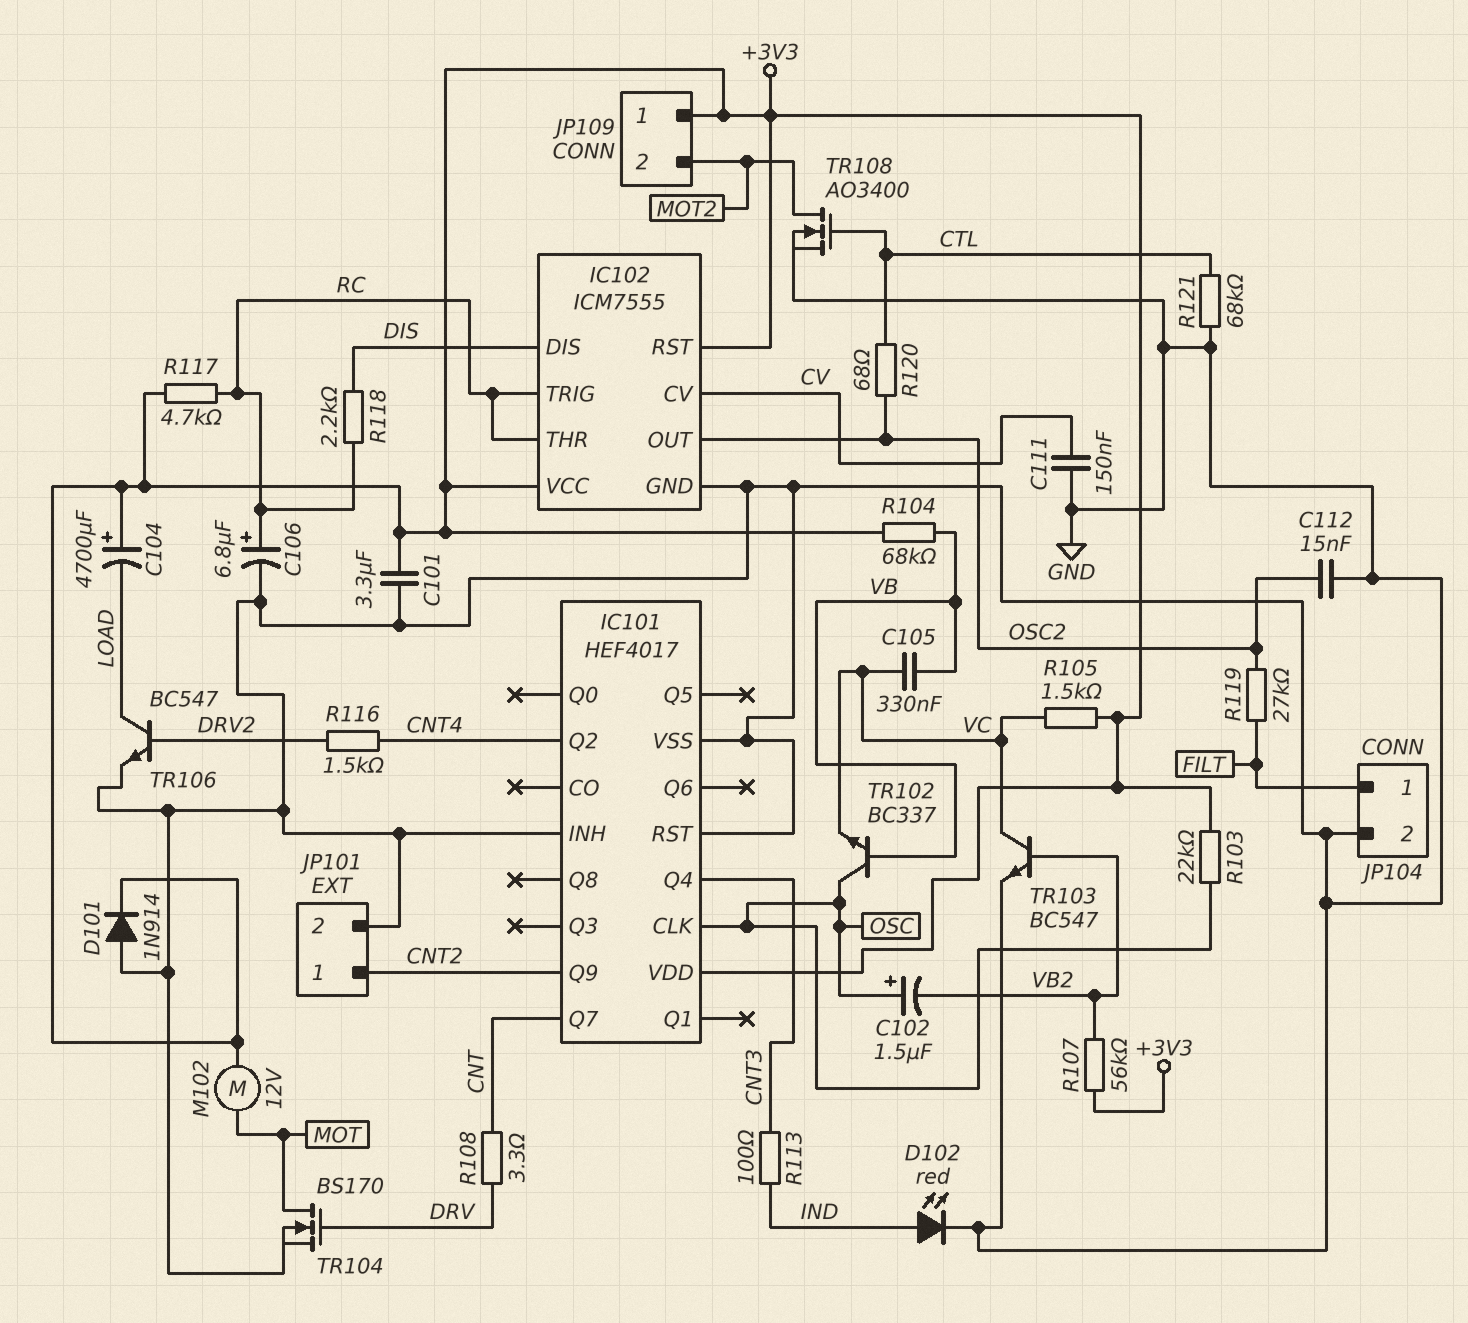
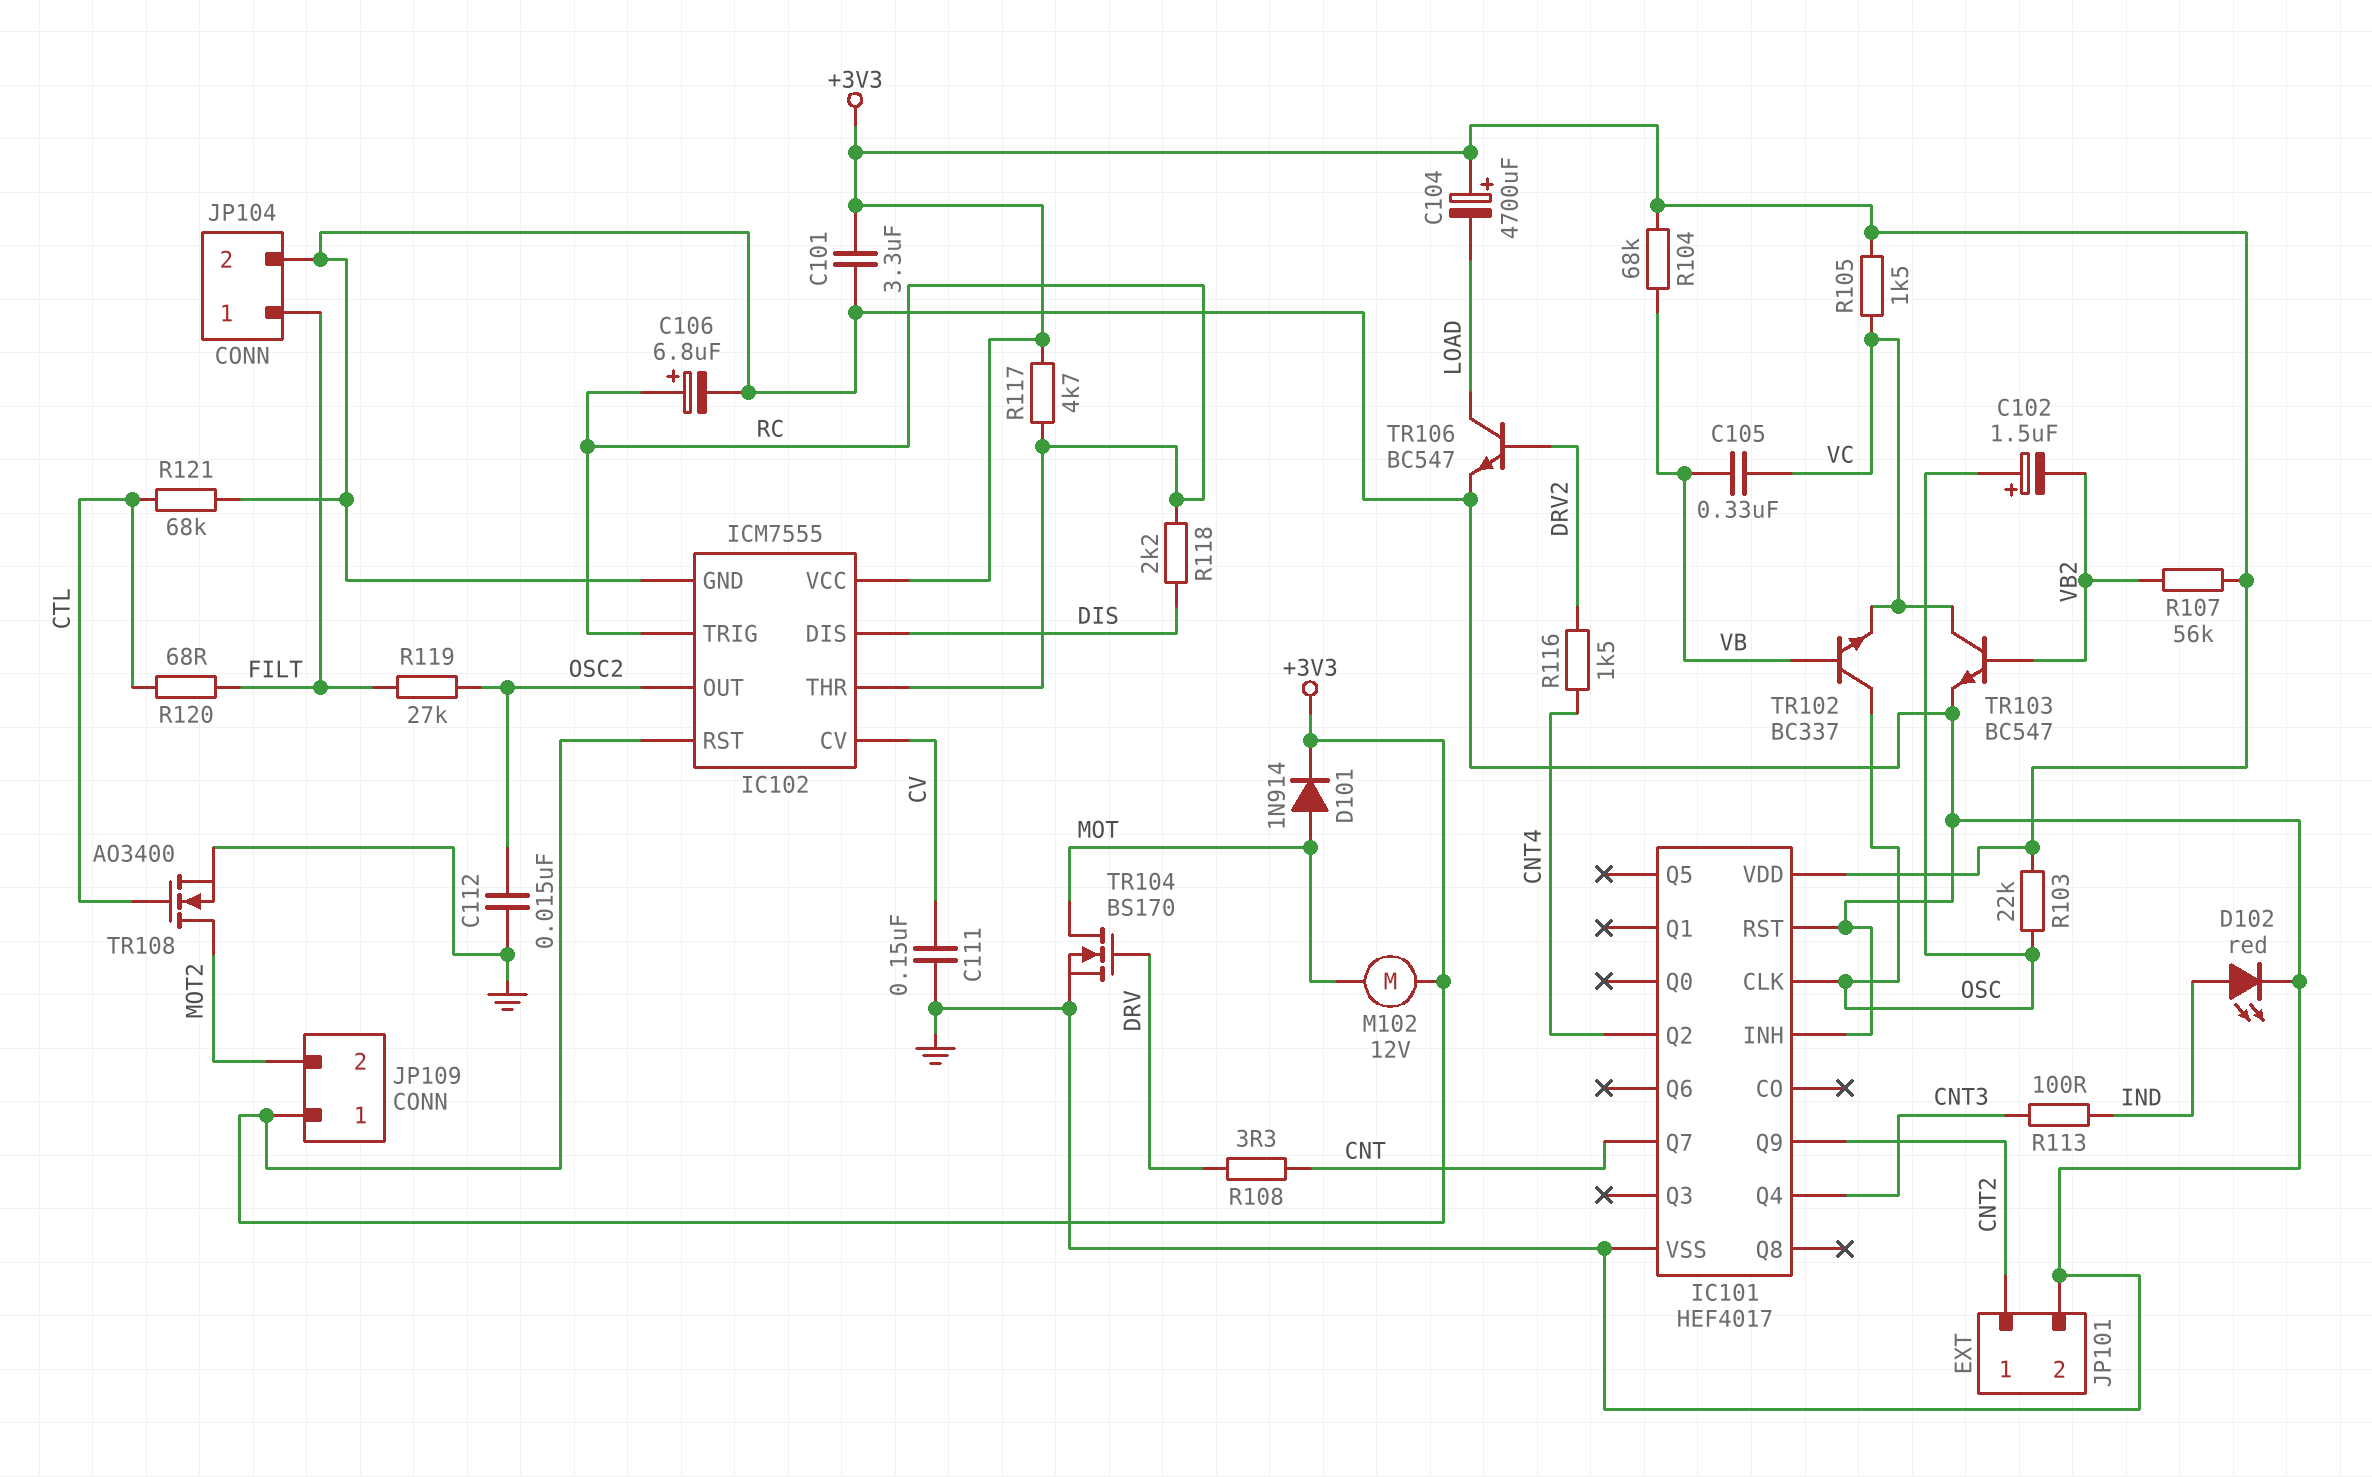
D101: diode 1N914 (A GND, K +3V3) -> diode 1N914 (A MOT, K +3V3)
R120: 68 (CTL, OSC2) -> 68 (CTL, FILT)

